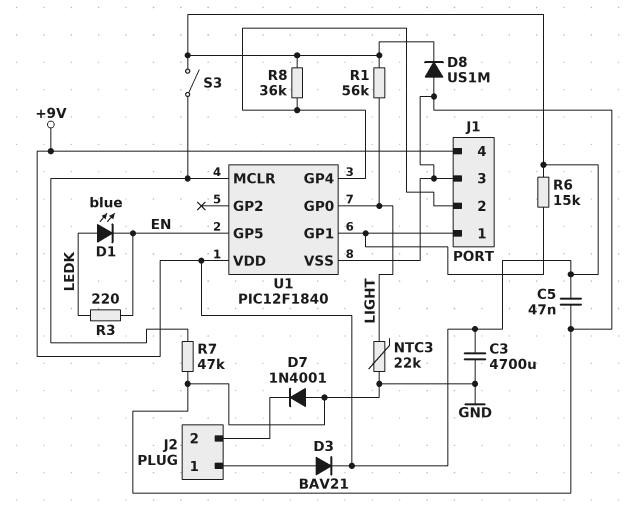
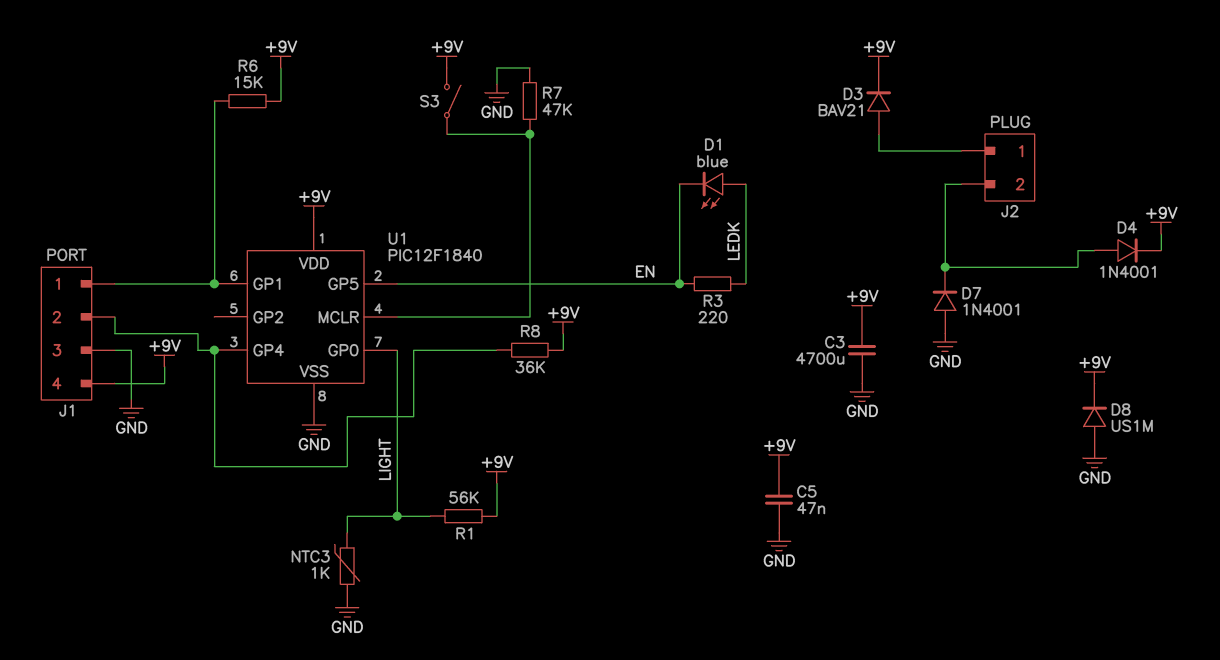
D4: none -> diode 1N4001 (A J2/2, K +9V)
NTC3: 22k (GND, LIGHT) -> 1k (GND, LIGHT)

